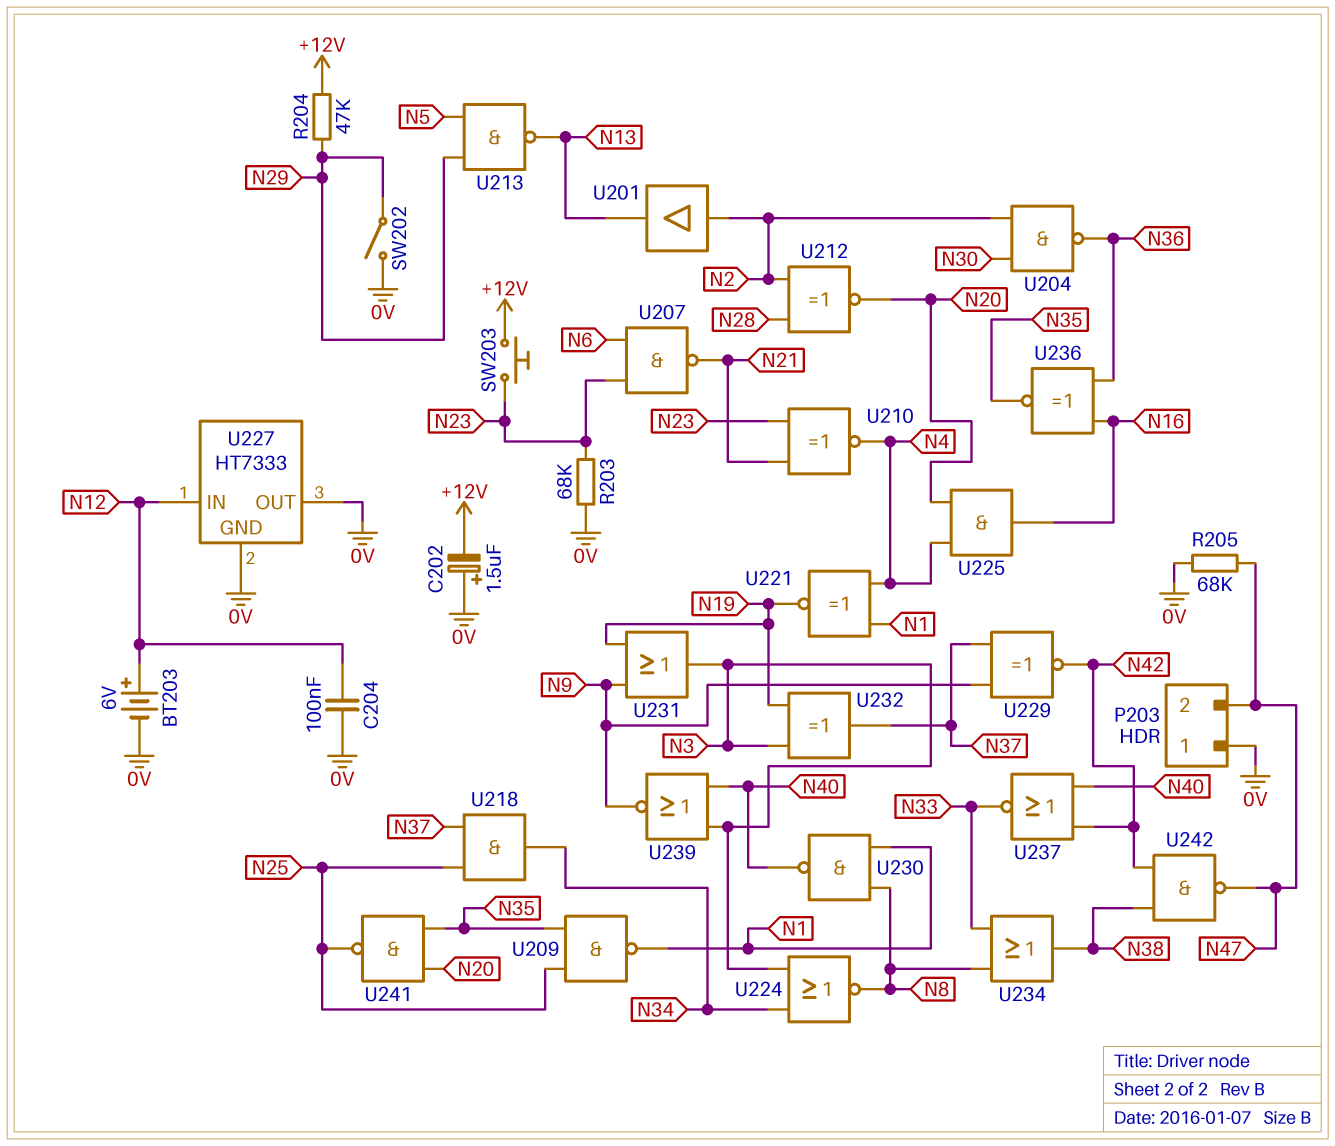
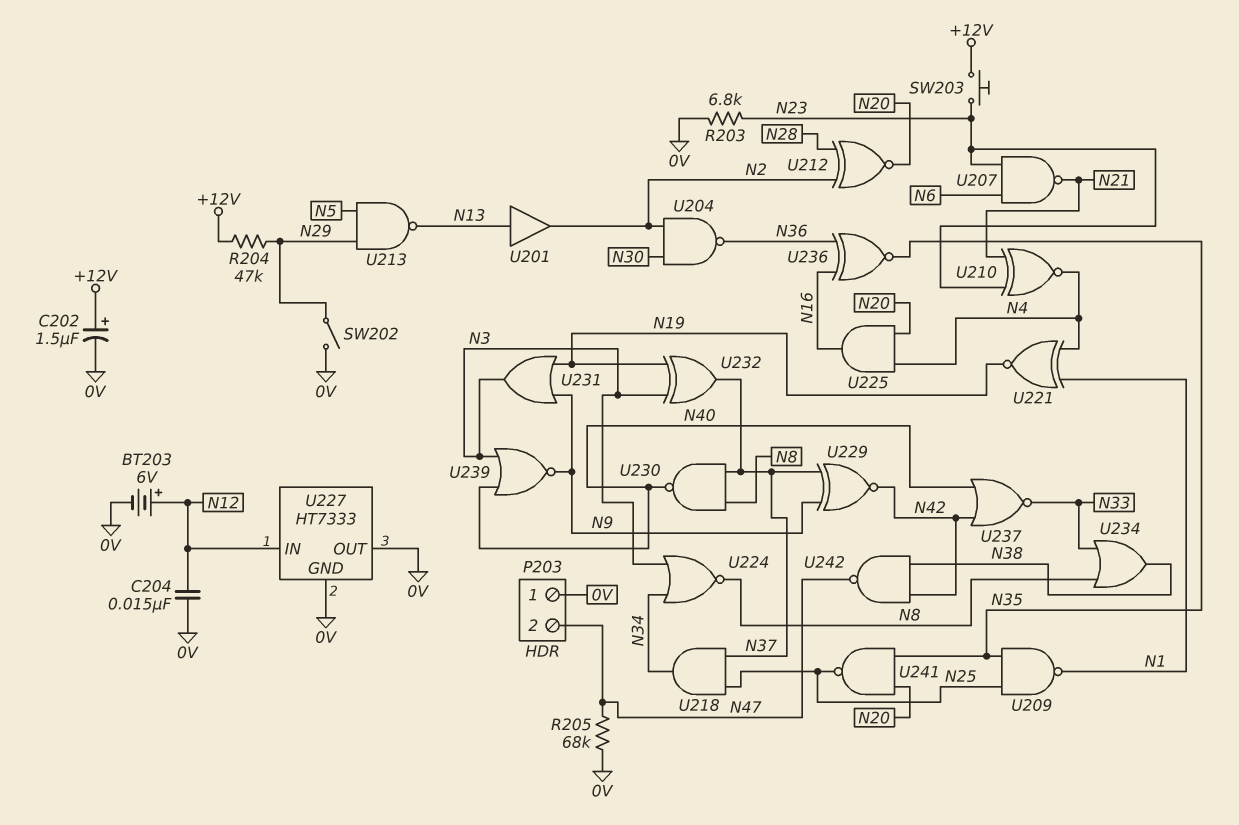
C202: 1.5uF (plus 0V, minus +12V) -> 1.5uF (plus +12V, minus 0V)
C204: 100nF (0V, N12) -> 15nF (0V, N12)
R203: 68k (0V, N23) -> 6.8k (0V, N23)
U201: buffer (in N2, out N13) -> buffer (in N13, out N2)
U230: NAND (in N1, in N8, out N40) -> NAND (in N8, in N37, out N40)

